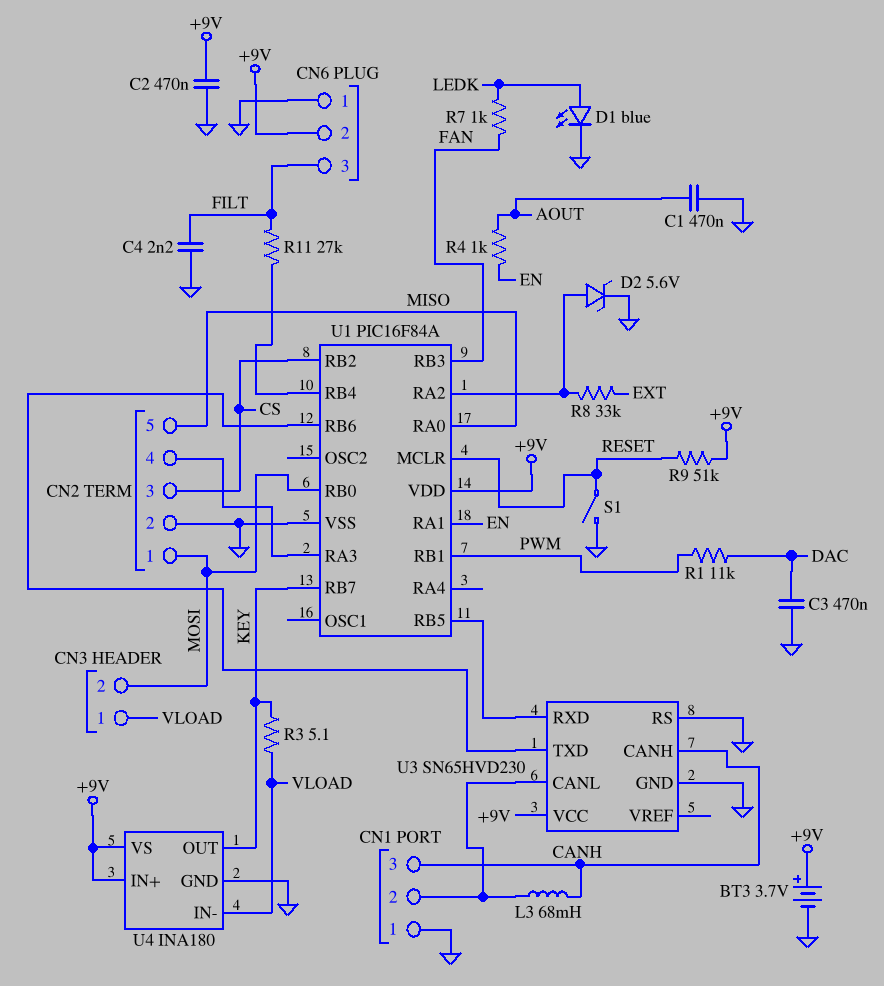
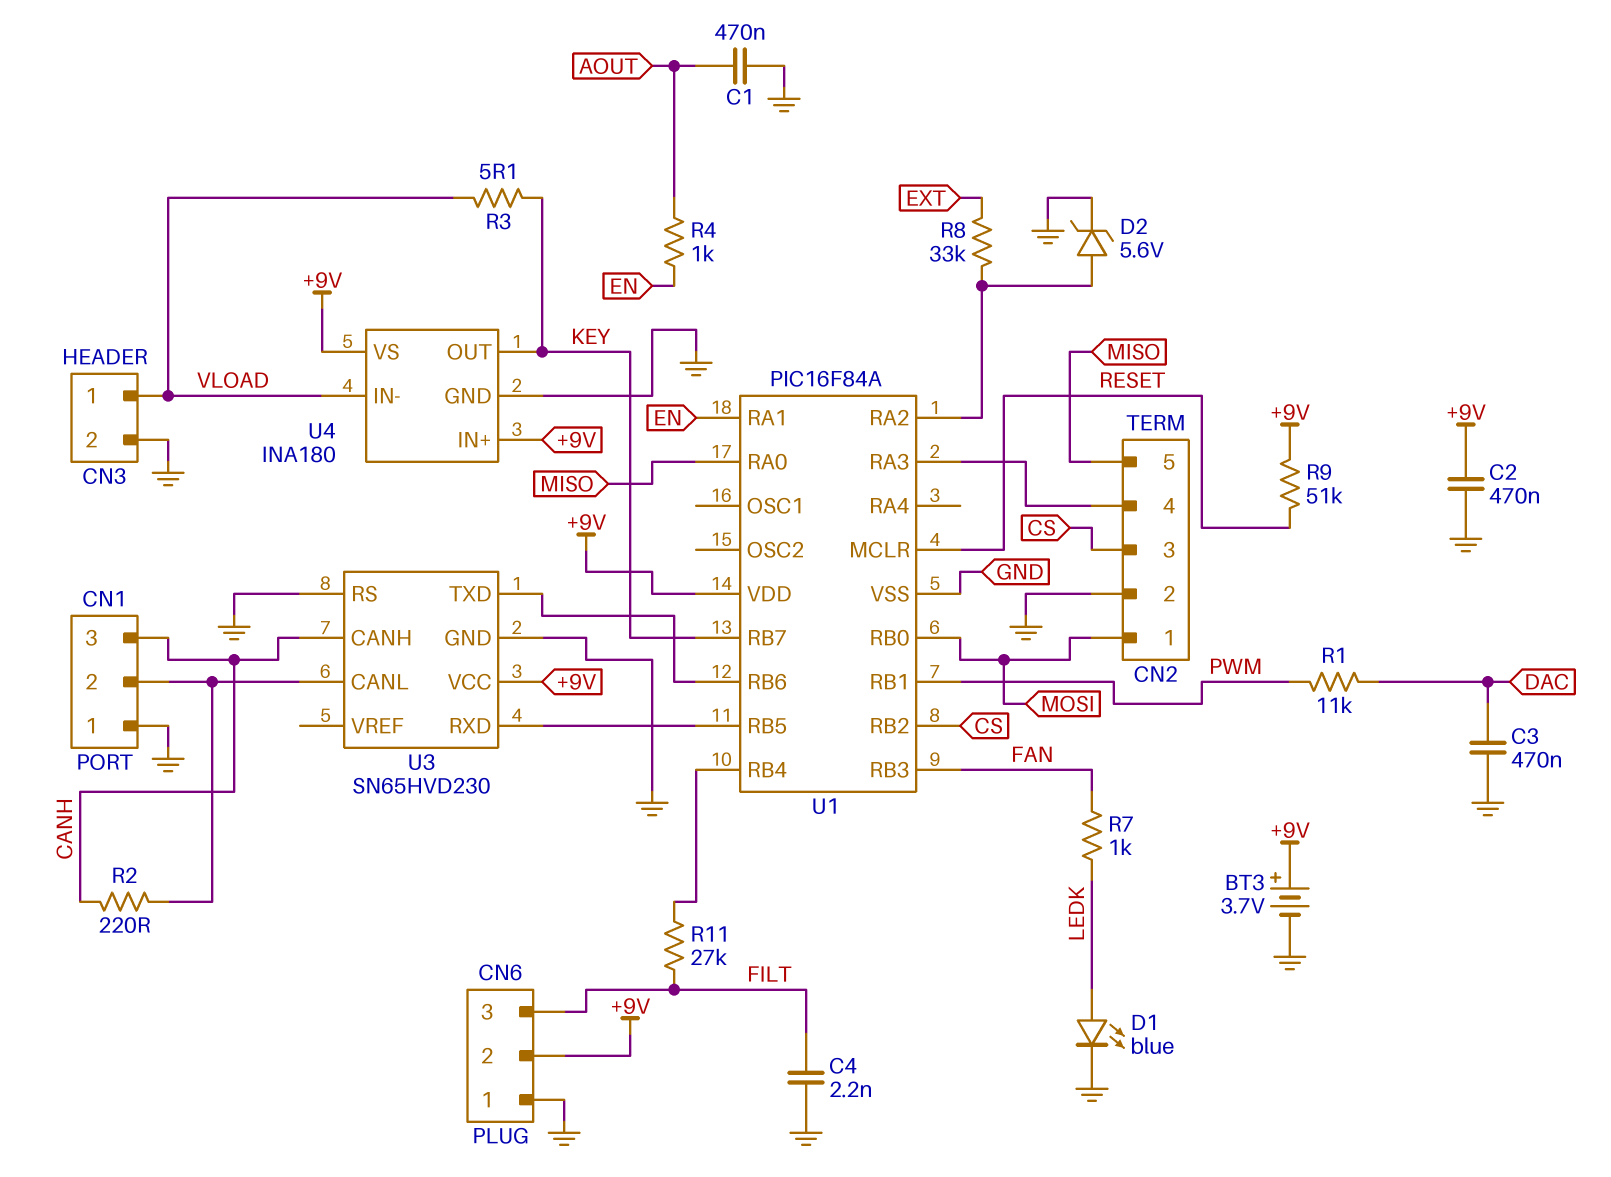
CN3 pin 2: MOSI -> GND
L3: 68mH (CANH, CN1/2) -> none
R2: none -> 220 (CANH, CN1/2)
S1: switch (GND, RESET) -> none

